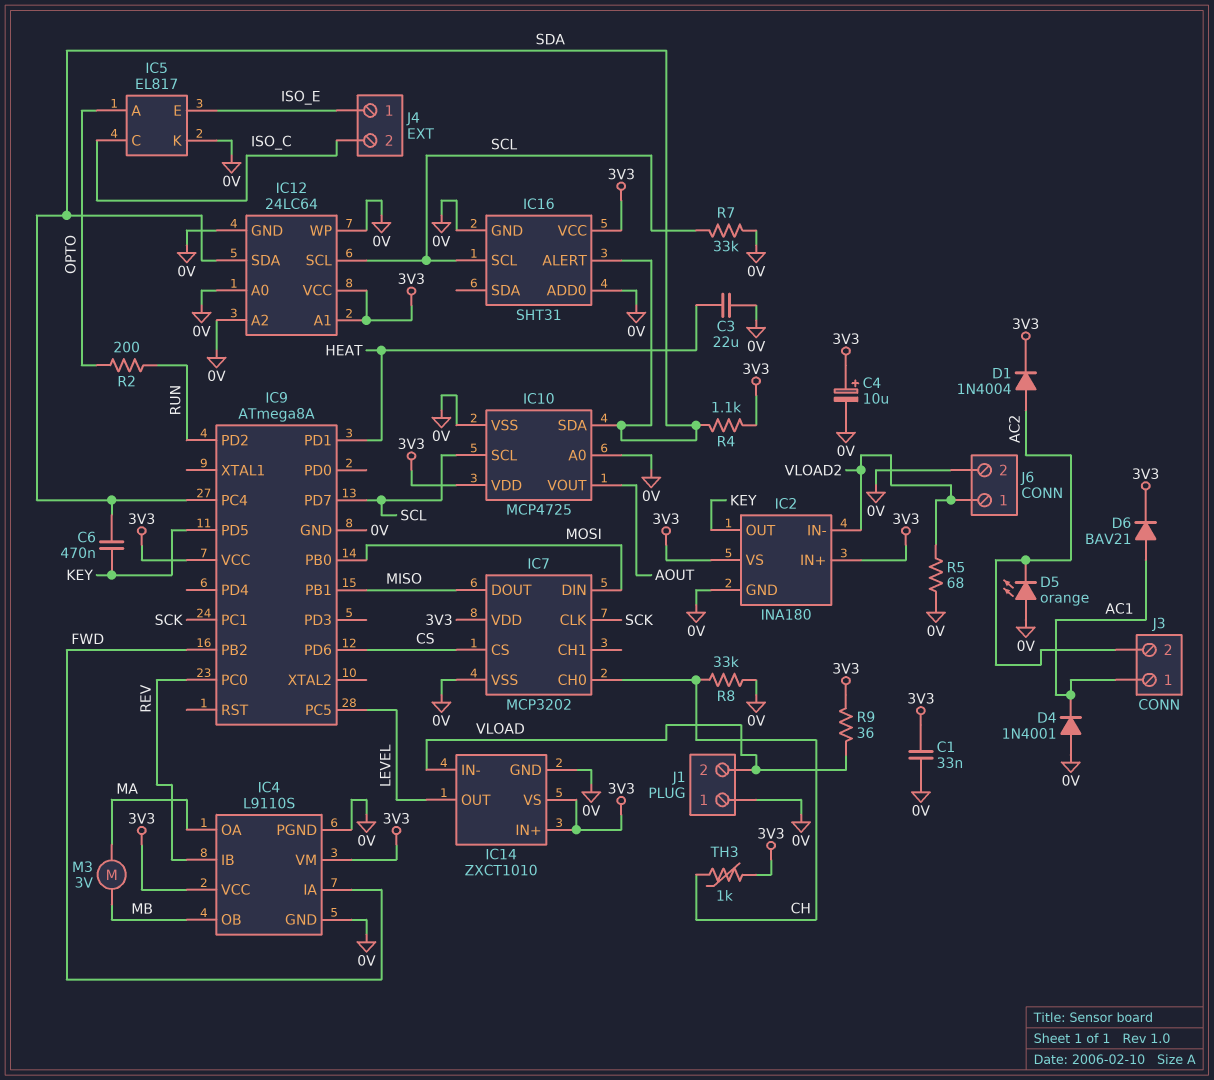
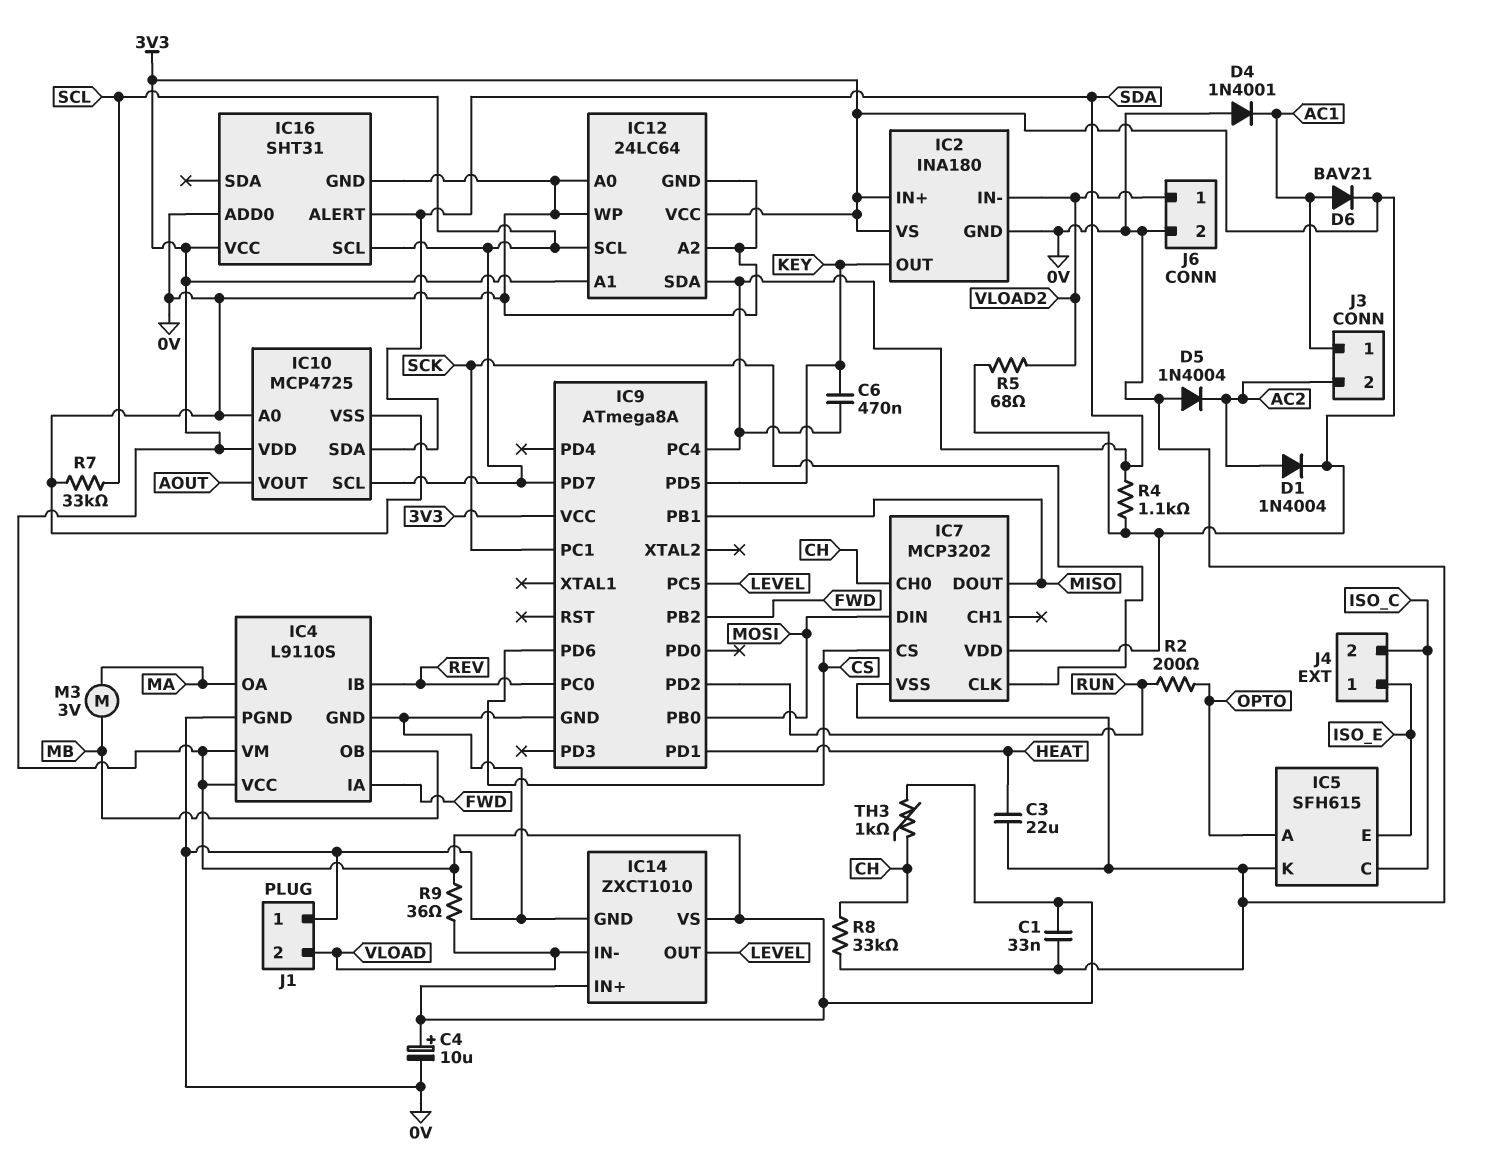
D5: LED orange (A 0V, K AC2) -> diode 1N4004 (A 0V, K AC2)
IC5: EL817 -> SFH615
R5: 68 (0V, VLOAD2) -> 68 (3V3, VLOAD2)

